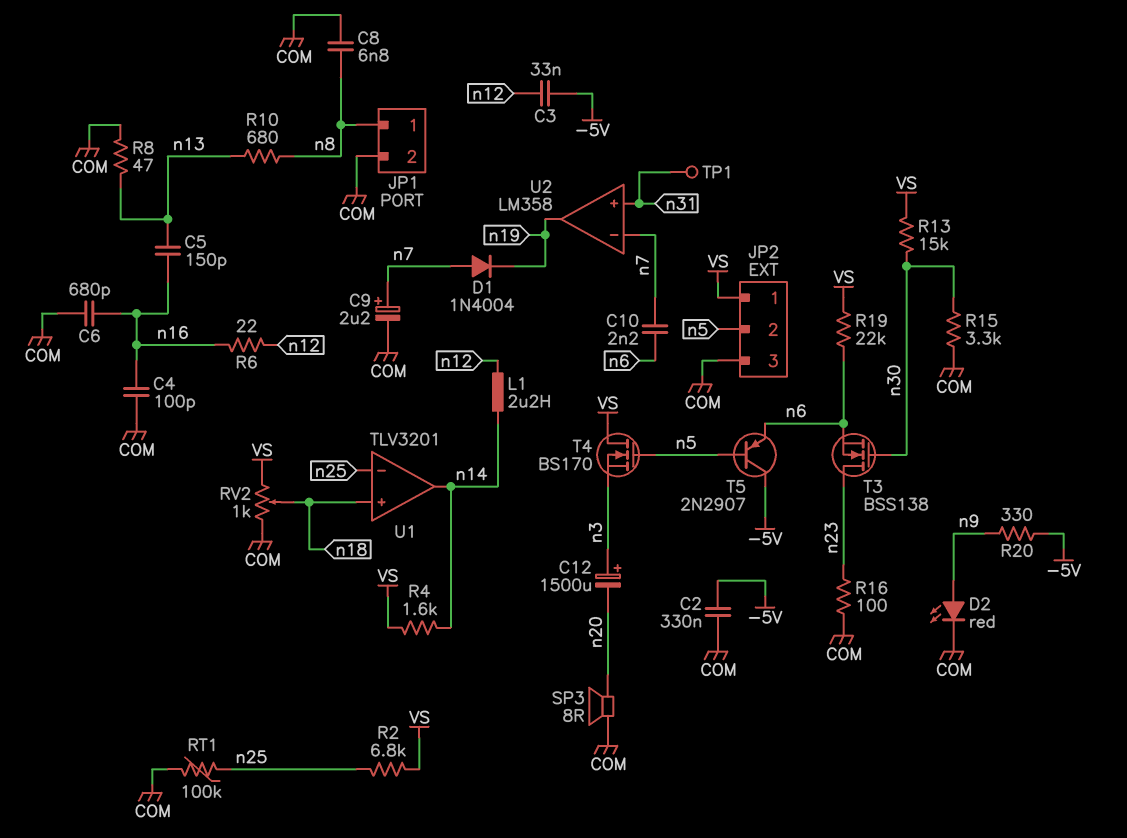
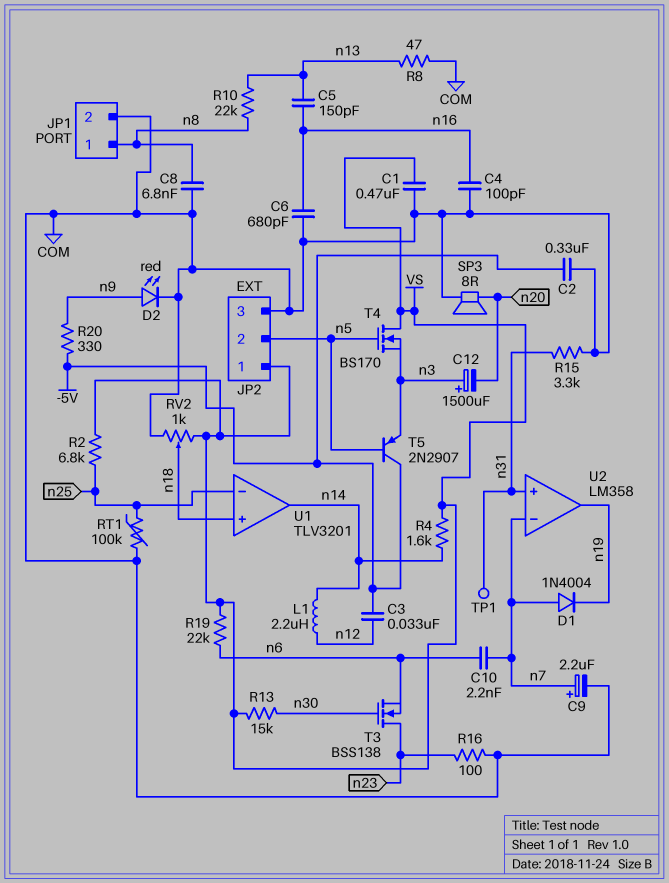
C1: none -> 470nF (COM, VS)
R6: 22 (n12, n16) -> none
R10: 680 (n8, n13) -> 22k (n8, n13)
R15: 3.3k (COM, n30) -> 3.3k (COM, n31)
T5: PNP 2N2907 (B n5, C -5V, E n6) -> PNP 2N2907 (B n5, C -5V, E n3)

